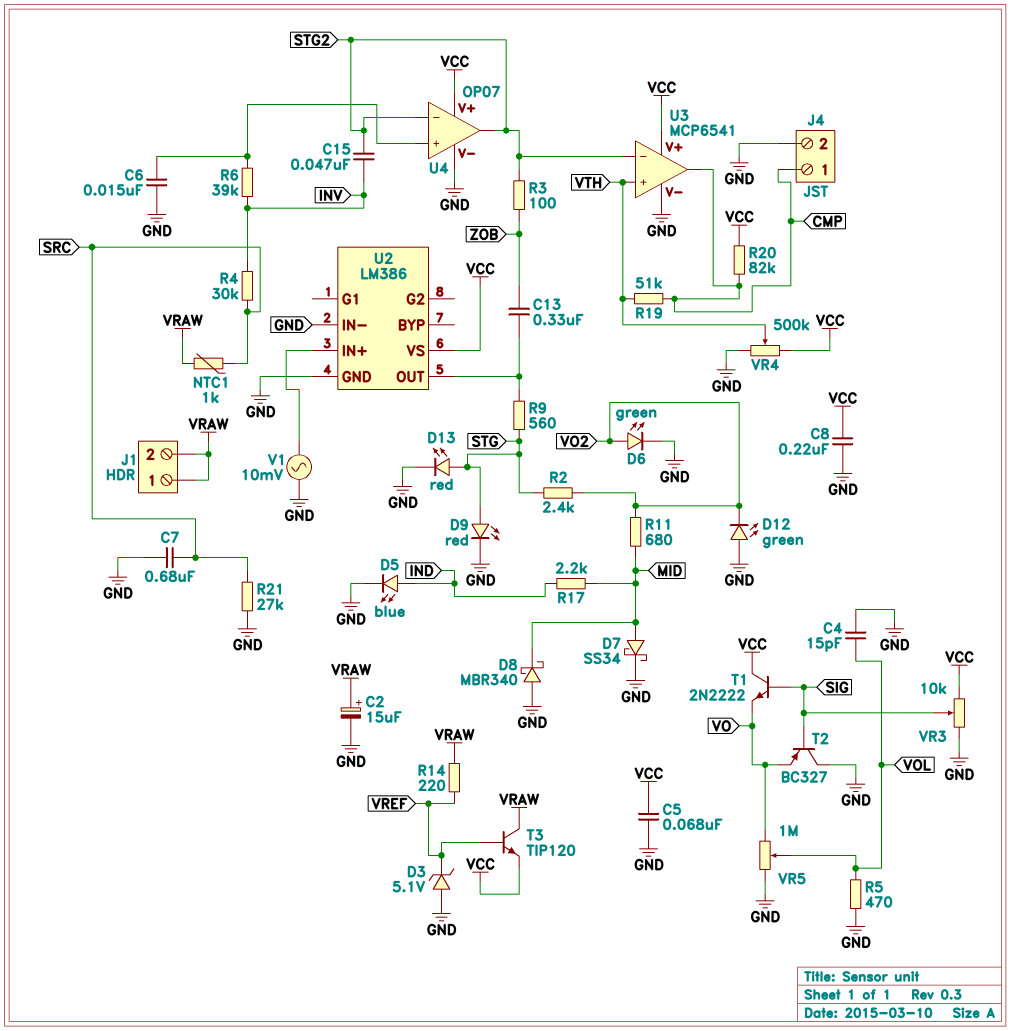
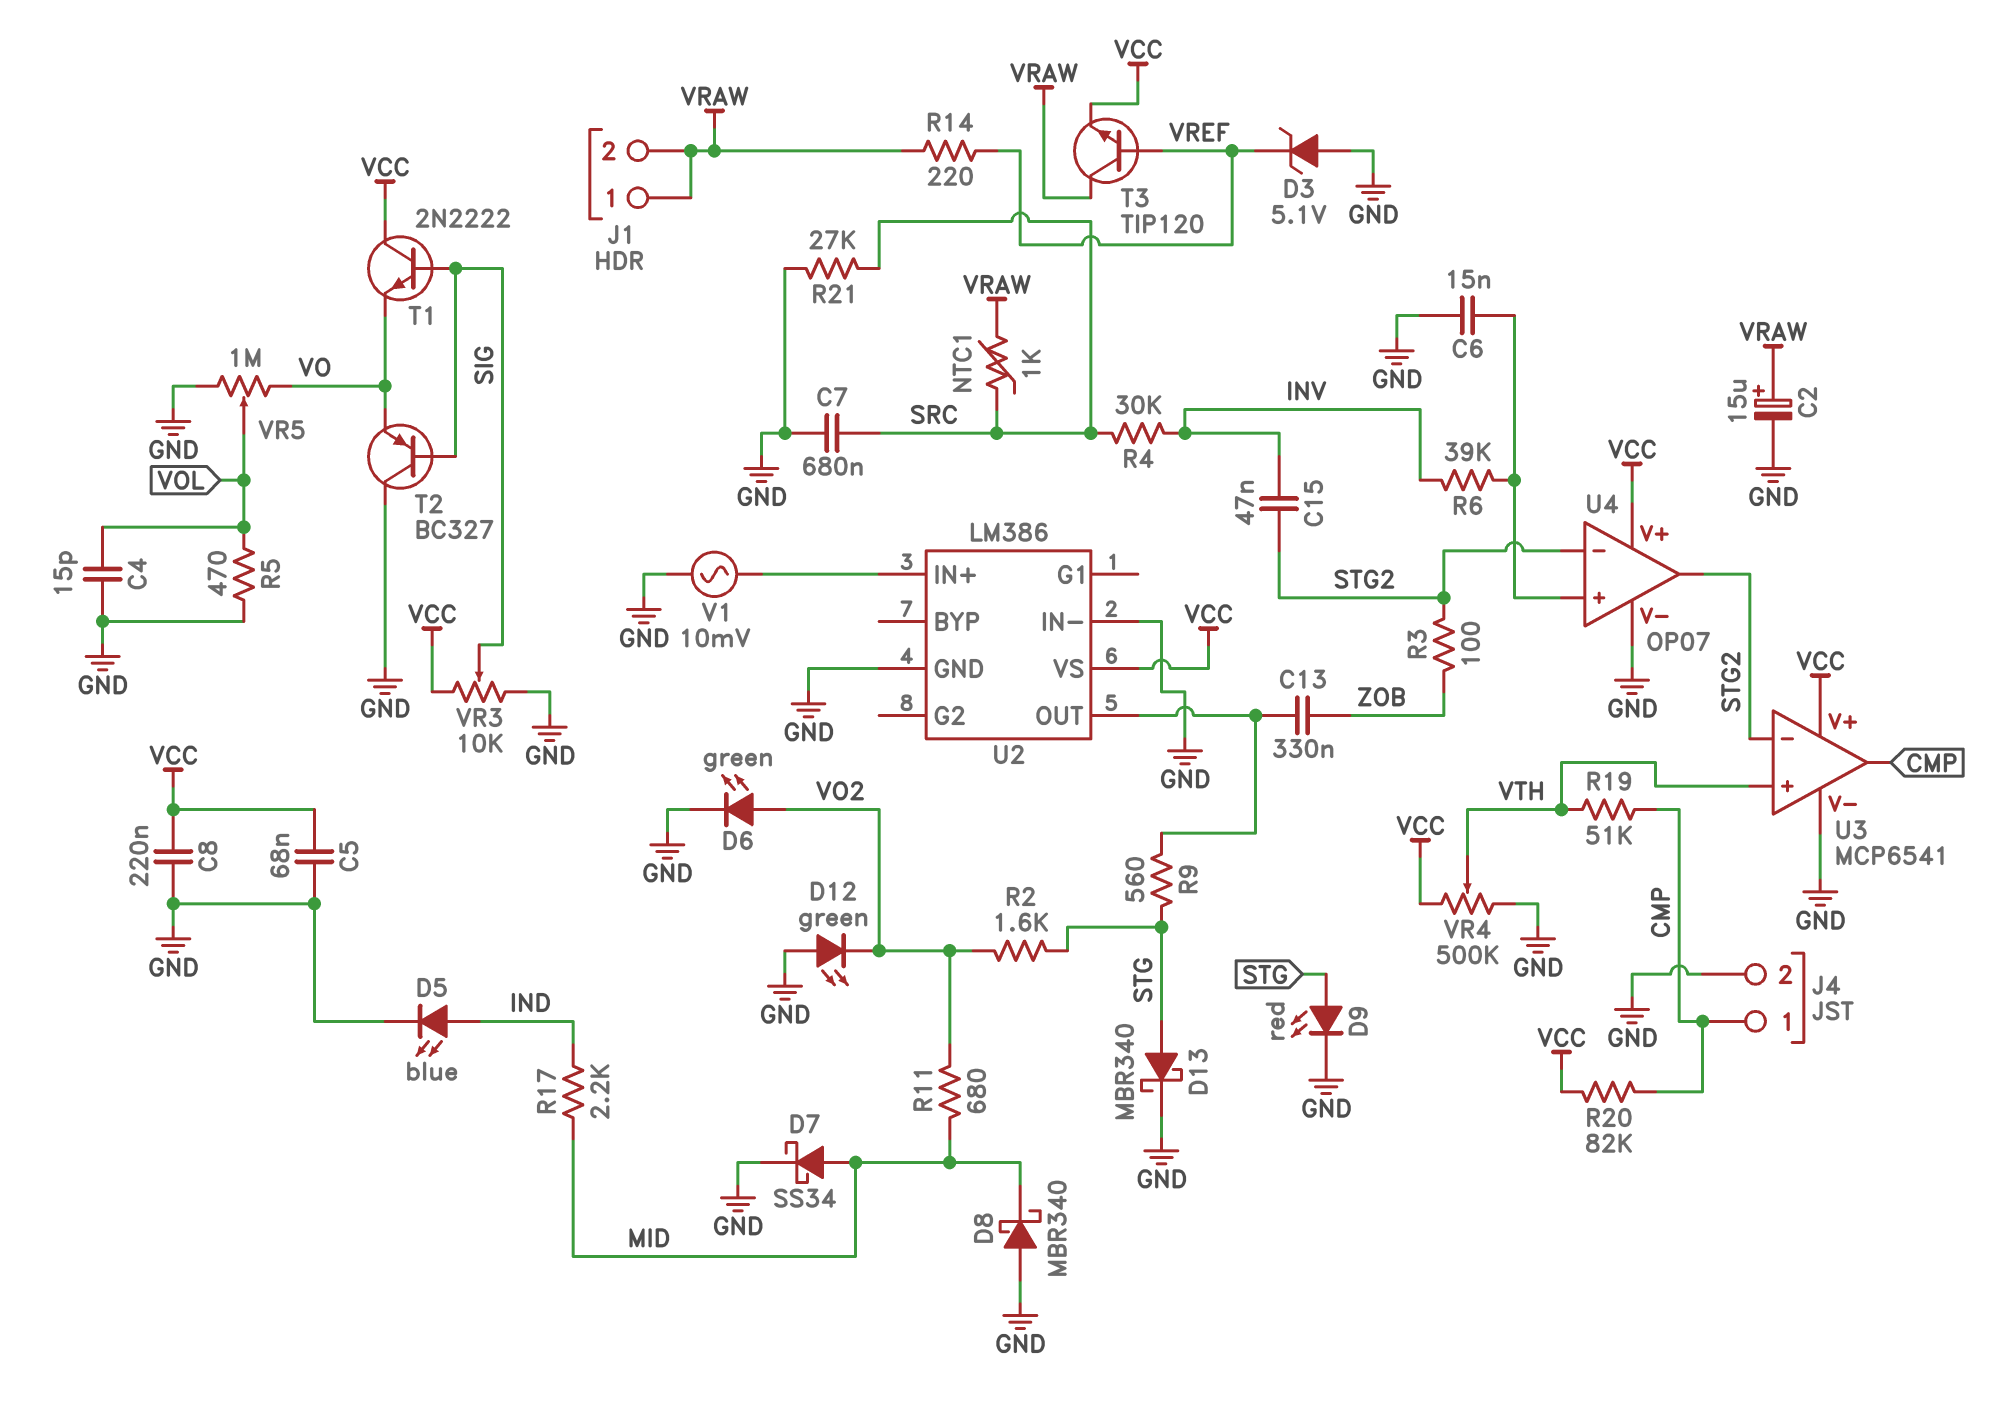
D13: LED red (A STG, K GND) -> schottky MBR340 (A STG, K GND)
R2: 2.4k (STG, VO2) -> 1.6k (STG, VO2)

